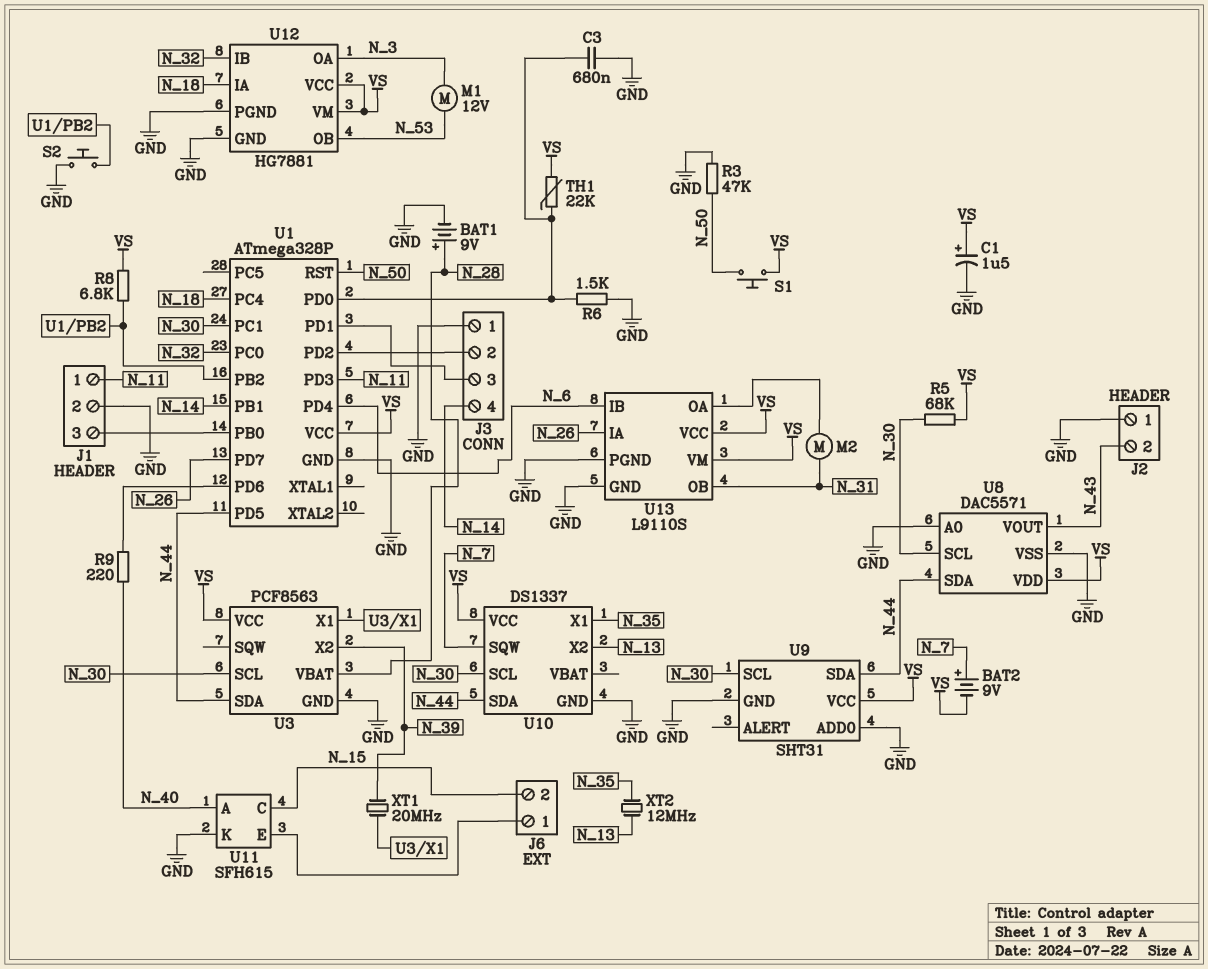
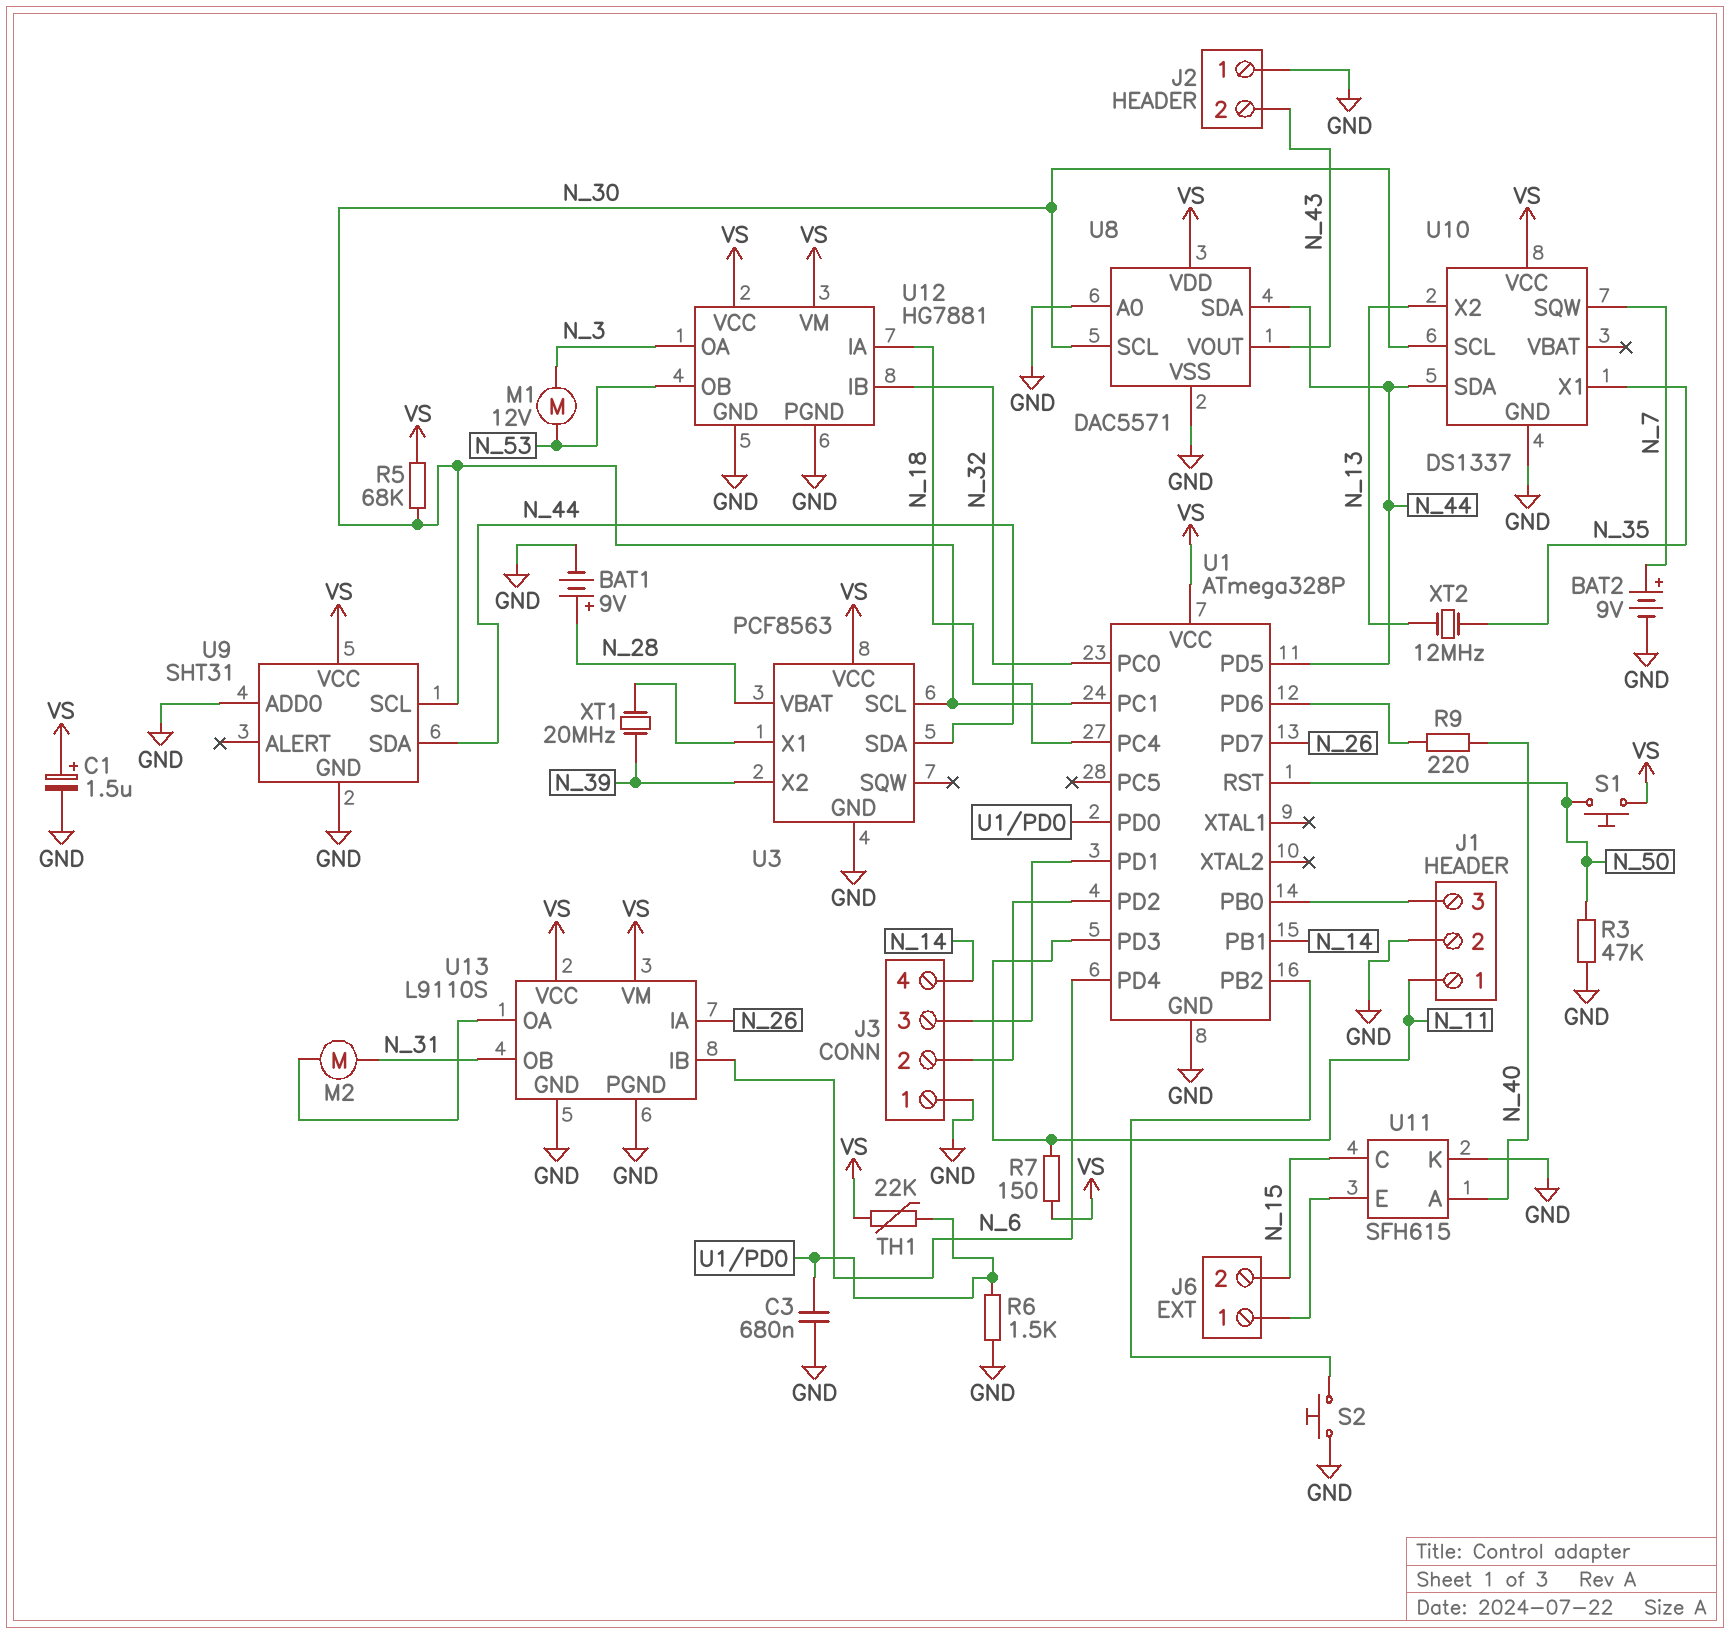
BAT2: 9V (plus N_7, minus VS) -> 9V (plus N_7, minus GND)
R7: none -> 150 (N_11, VS)
R8: 6.8k (U1/PB2, VS) -> none

